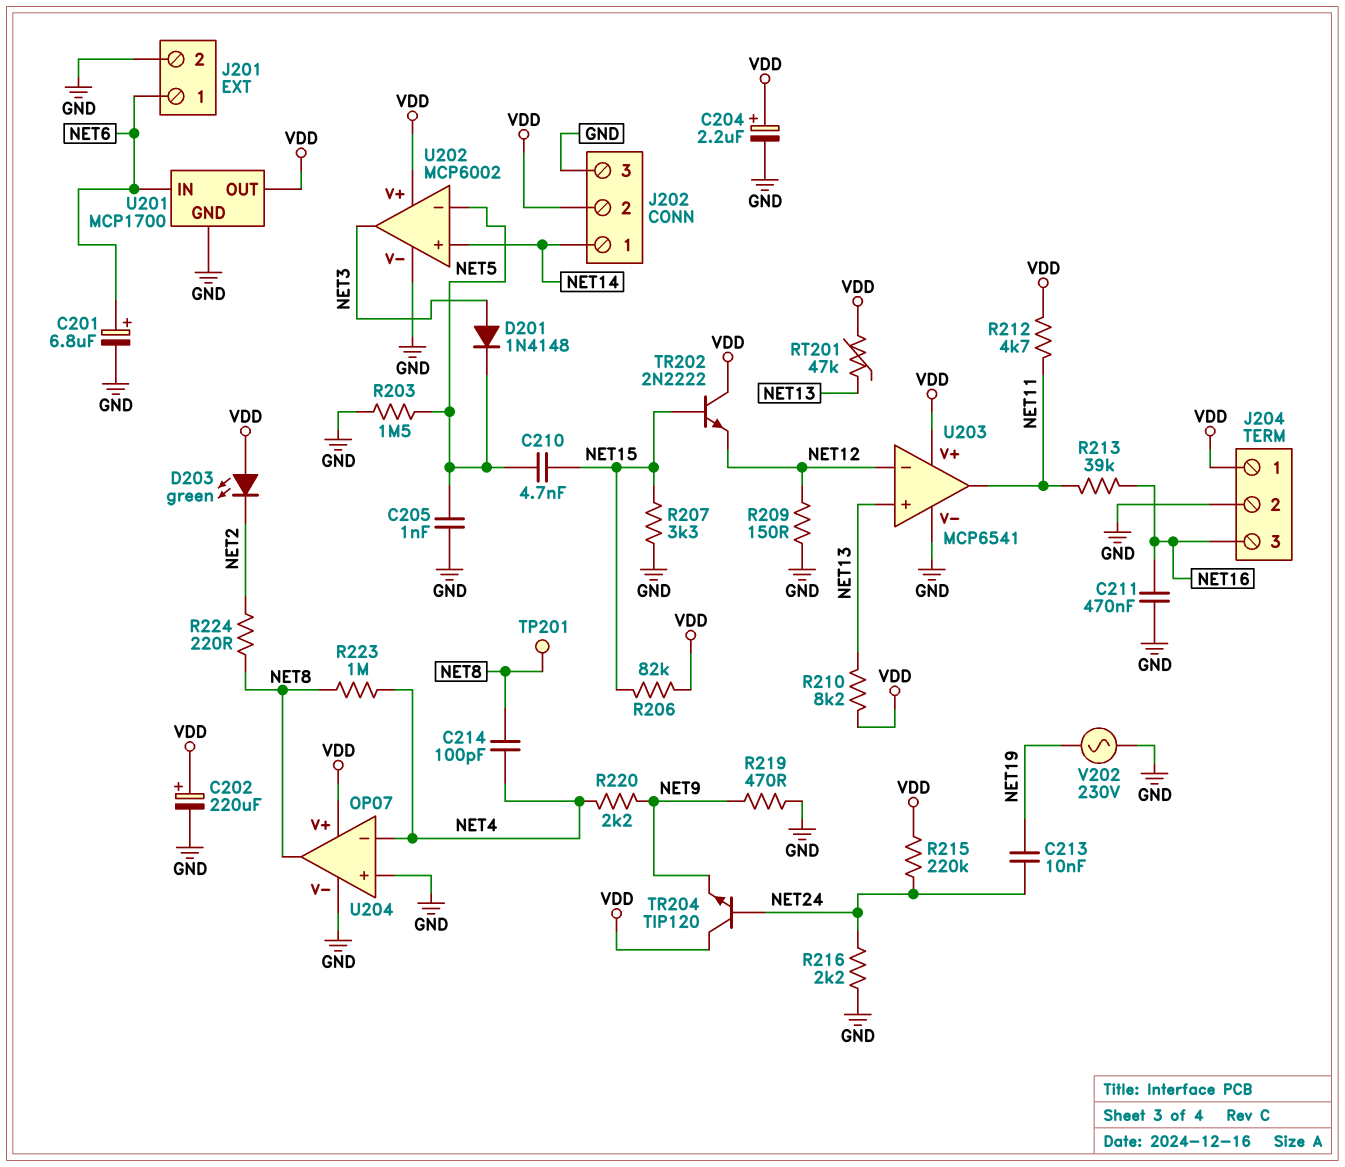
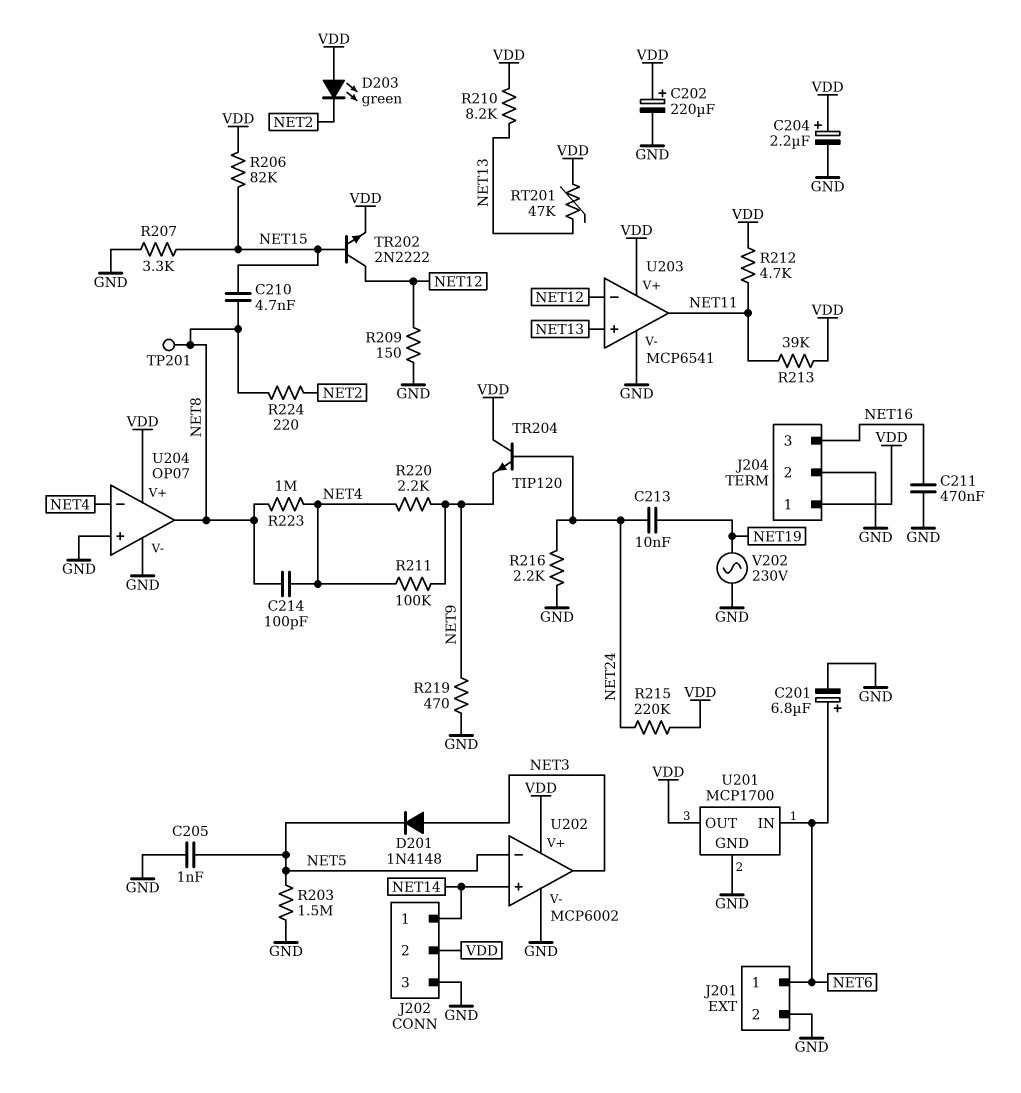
C210: 4.7nF (NET5, NET15) -> 4.7nF (NET8, NET15)
R211: none -> 100k (NET4, NET9)
R213: 39k (NET11, NET16) -> 39k (NET11, VDD)
TR202: NPN 2N2222 (B NET15, C VDD, E NET12) -> NPN 2N2222 (B NET15, C NET12, E VDD)

